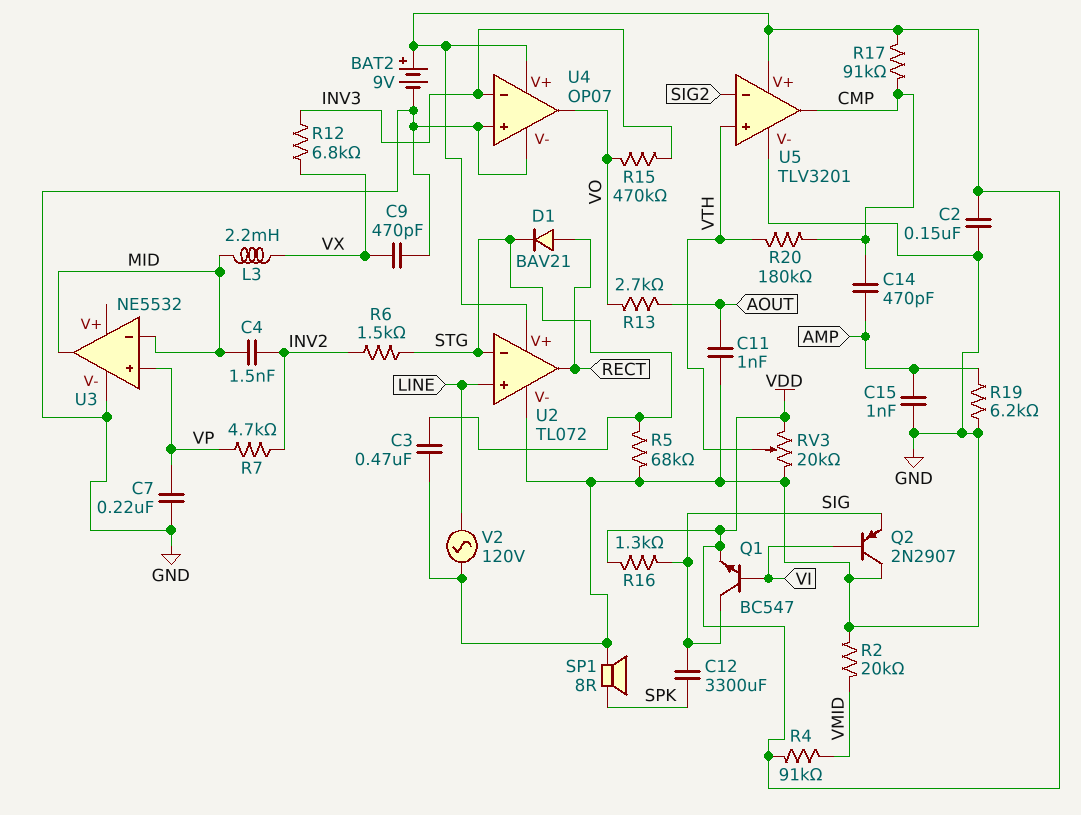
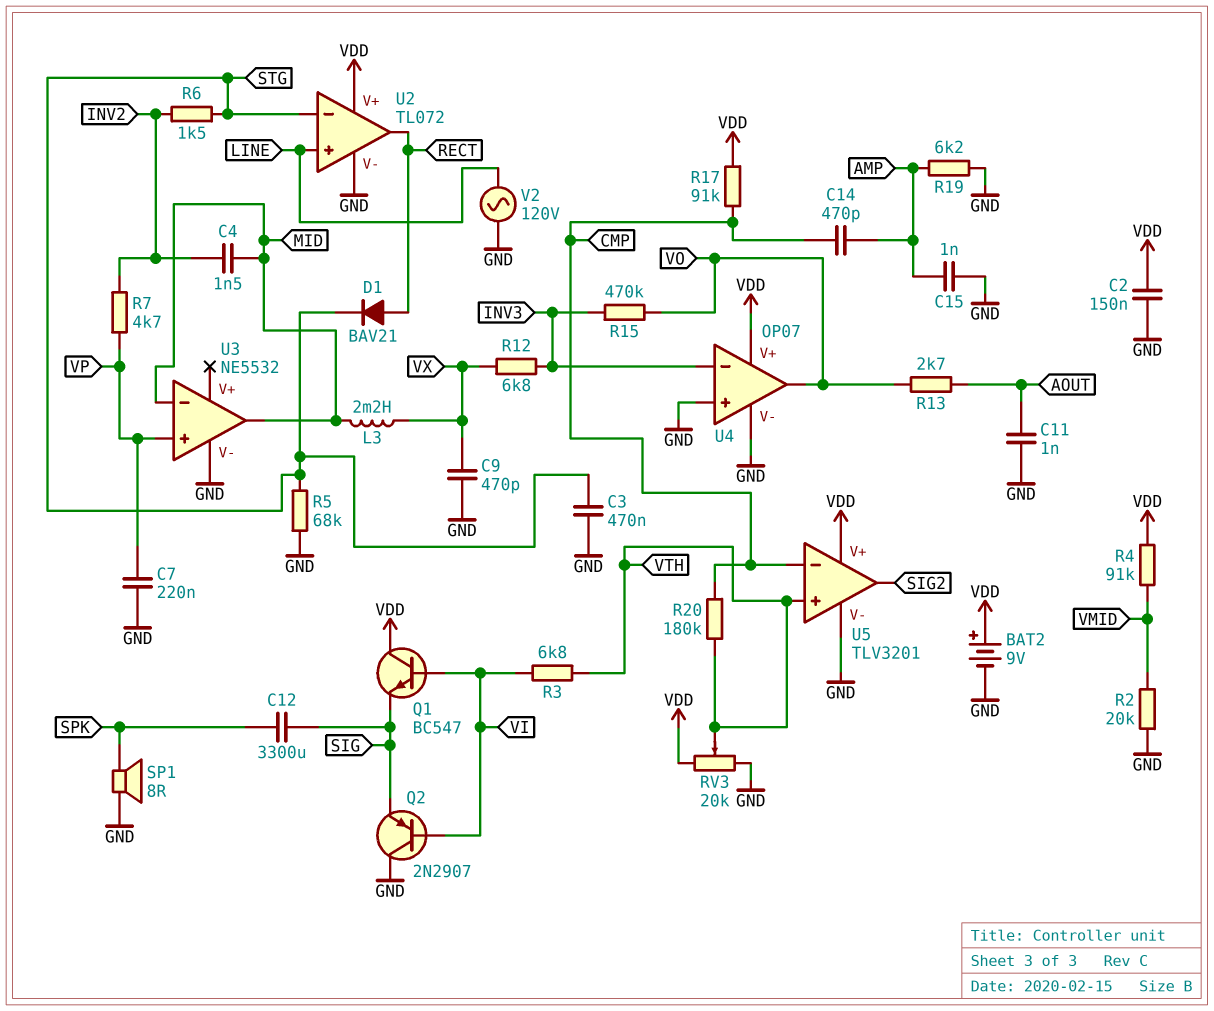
Q1: NPN BC547 (B VI, C SIG, E VDD) -> NPN BC547 (B VI, C VDD, E SIG)
R3: none -> 6.8k (VI, VTH)
R16: 1.3k (SIG, VDD) -> none
U5 pin in-: SIG2 -> CMP
U5 pin out: CMP -> SIG2

